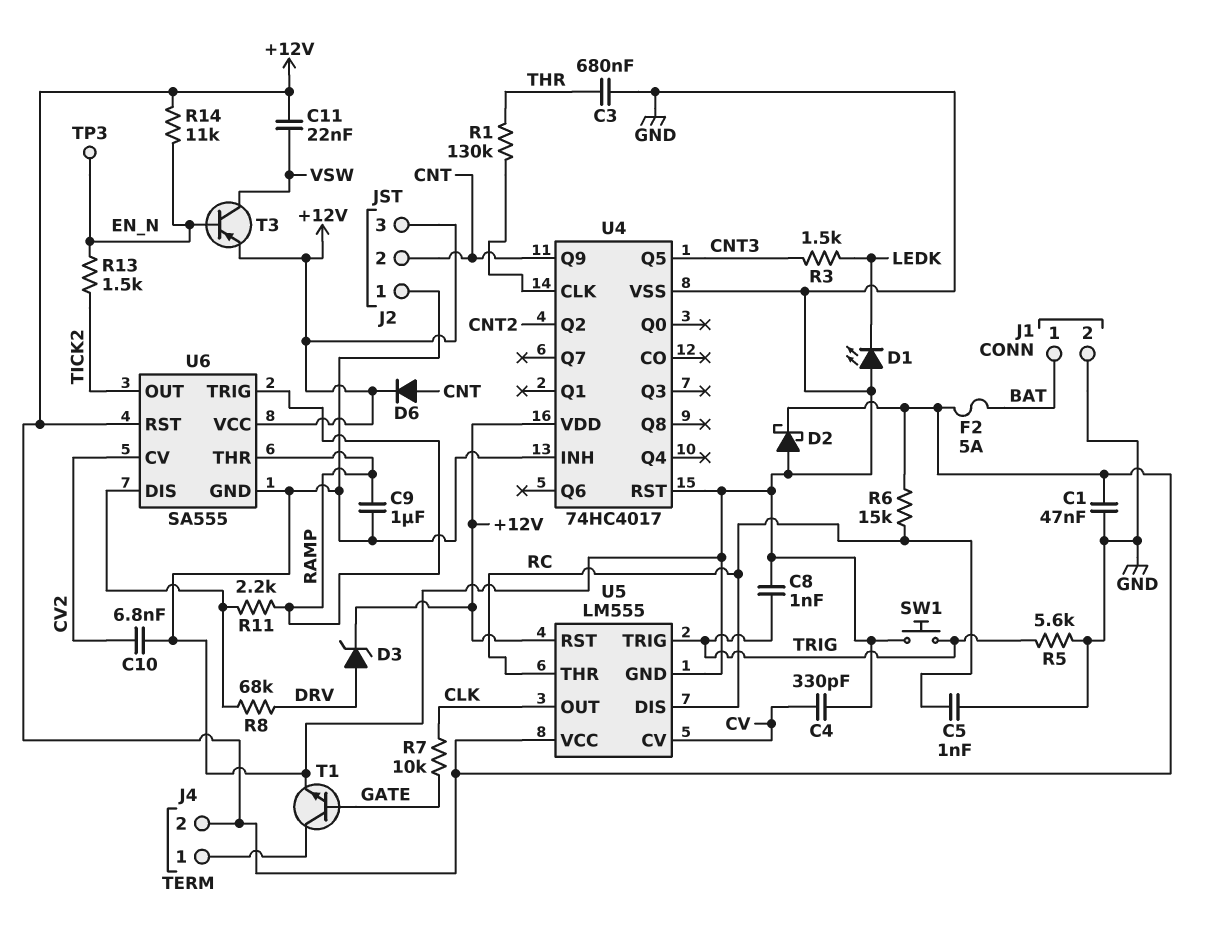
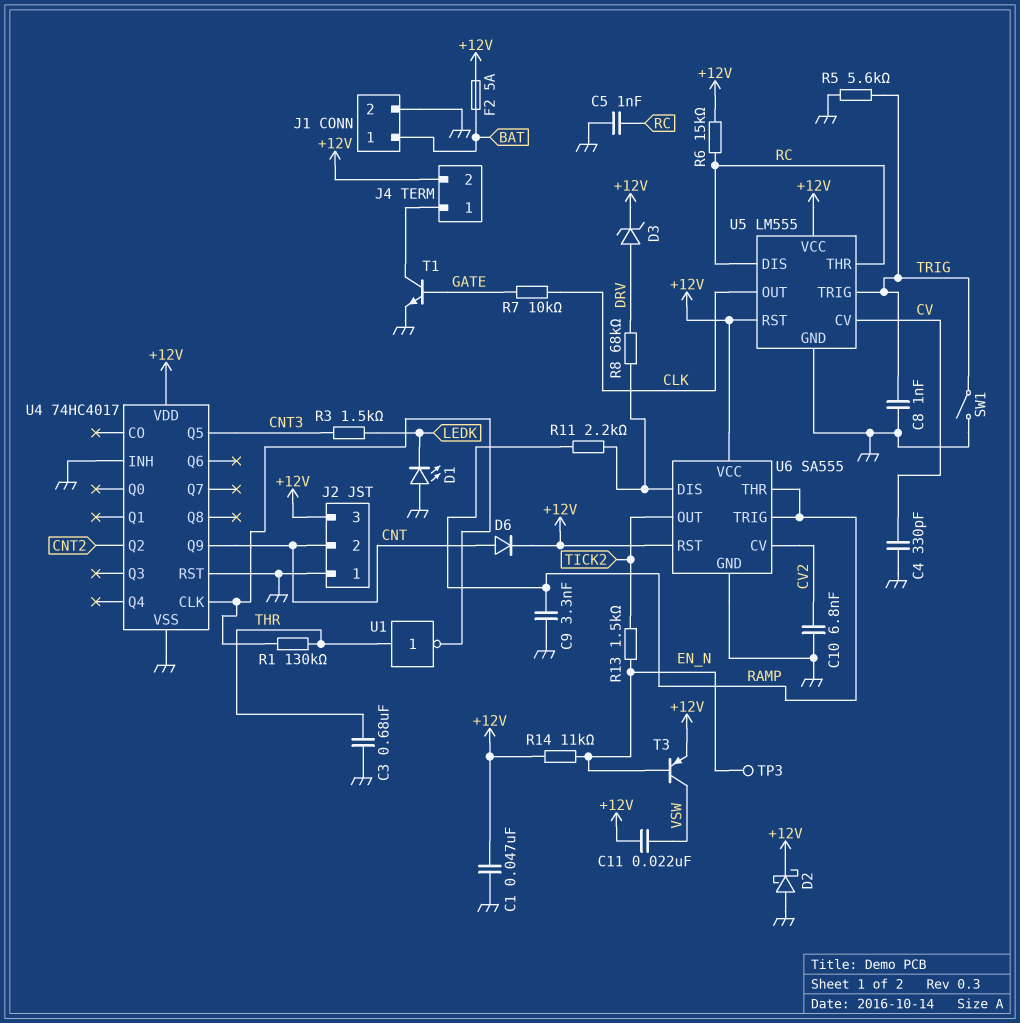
C9: 1uF (GND, RAMP) -> 3.3nF (GND, RAMP)
SW1: button (GND, TRIG) -> switch (GND, TRIG)
U1: none -> NOT (in THR, out U4/CLK)

